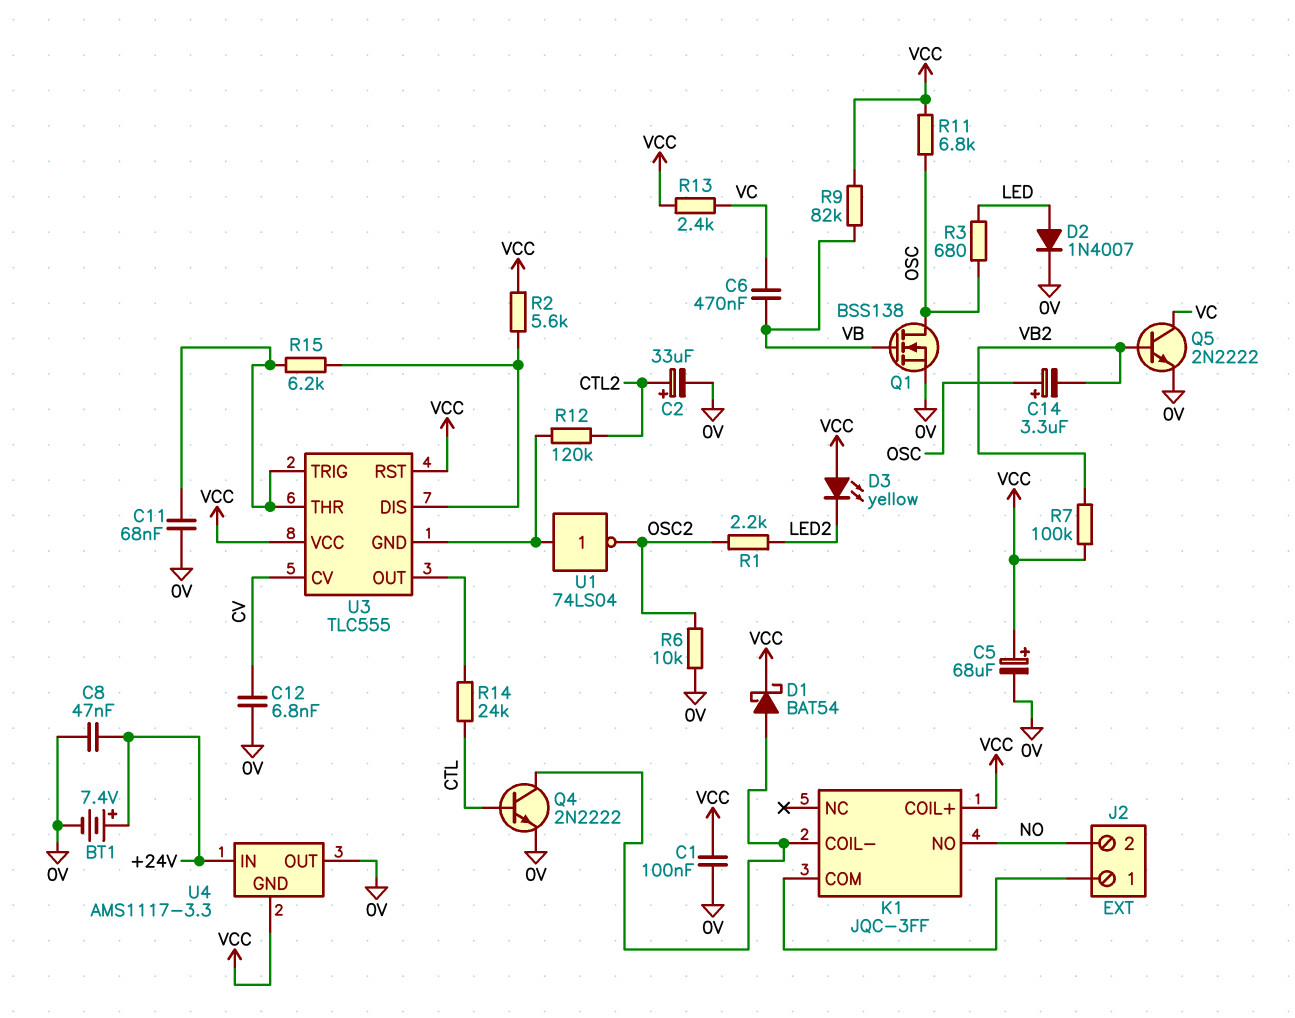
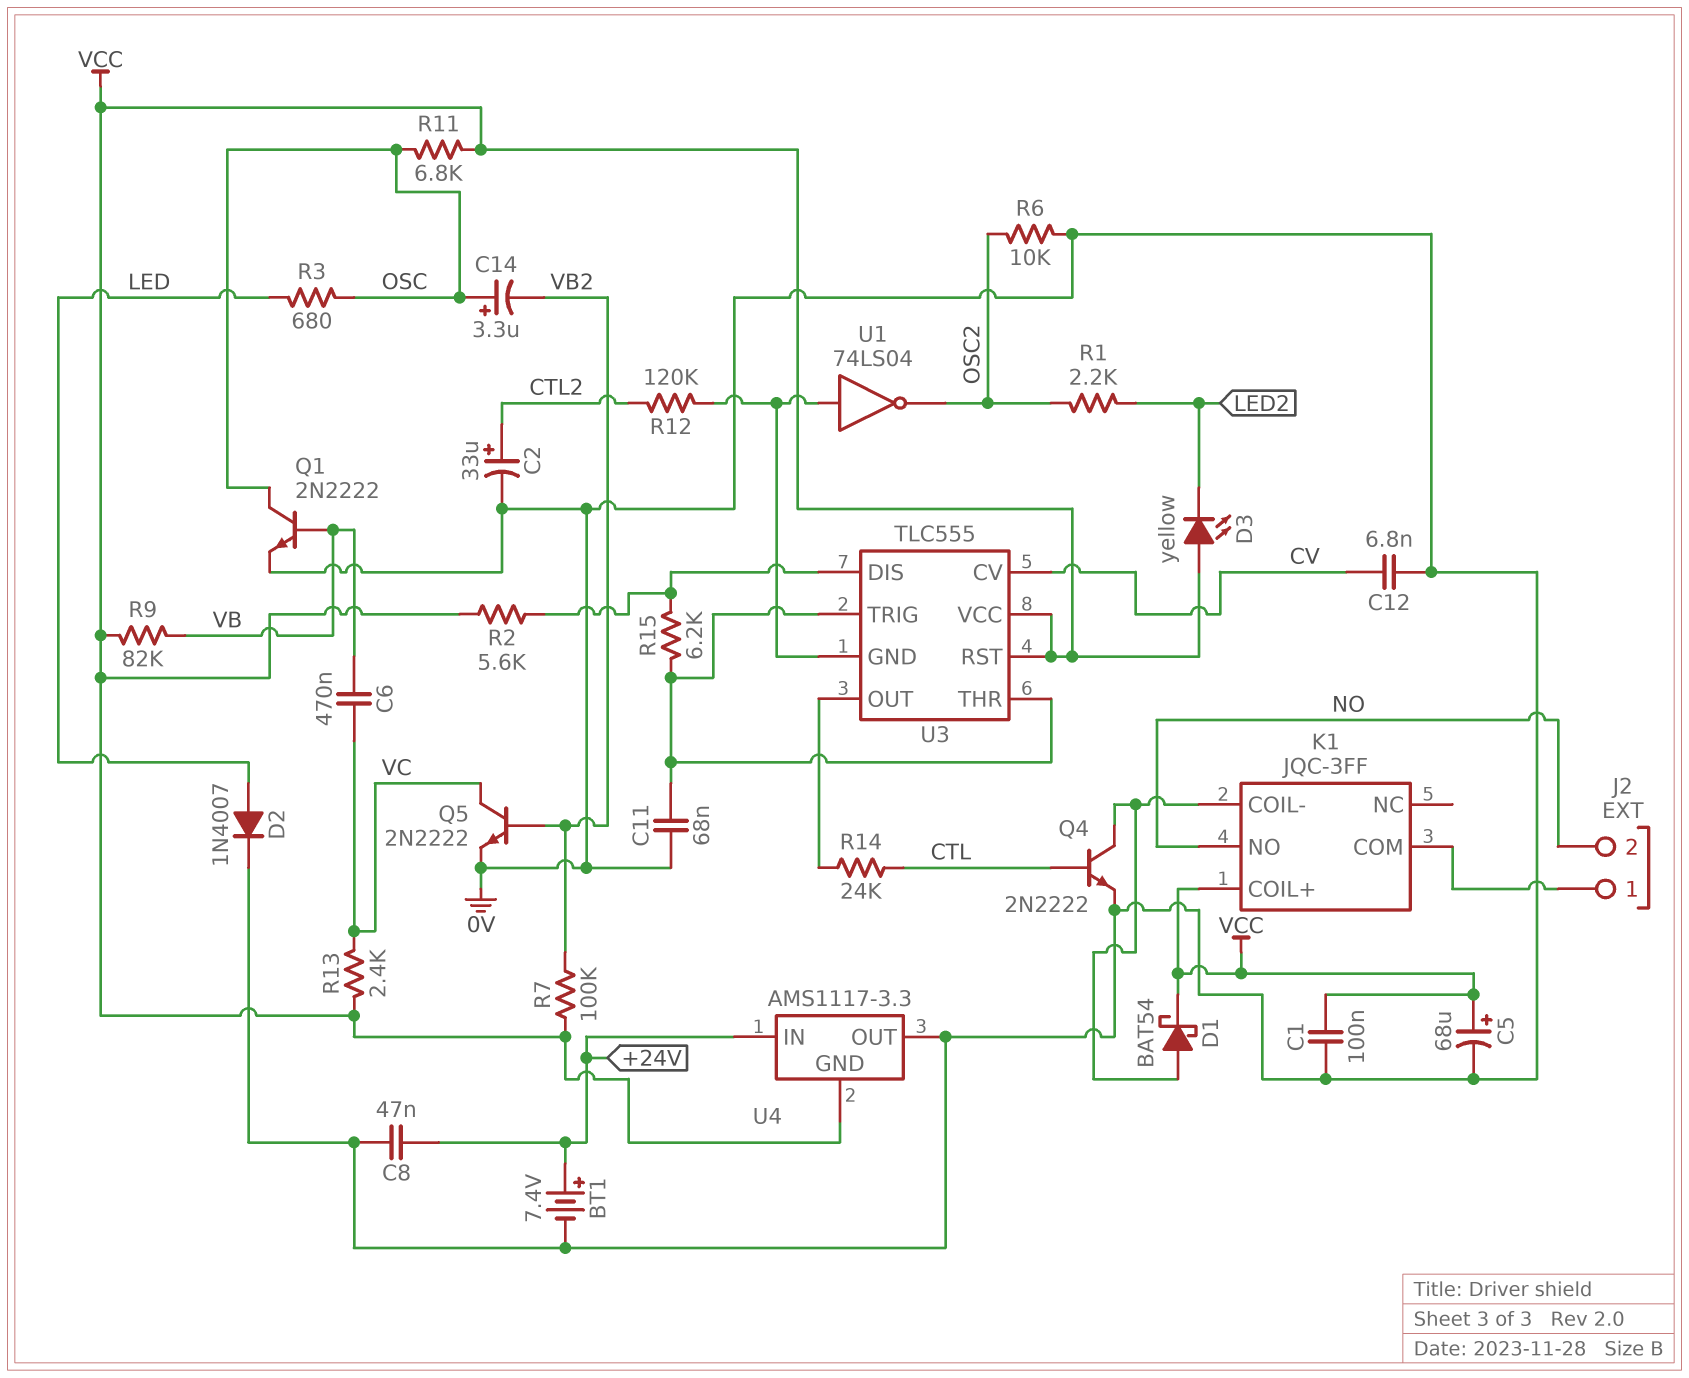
Q1: NMOS BSS138 (G VB, D OSC, S 0V) -> NPN 2N2222 (B VB, C OSC, E 0V)

